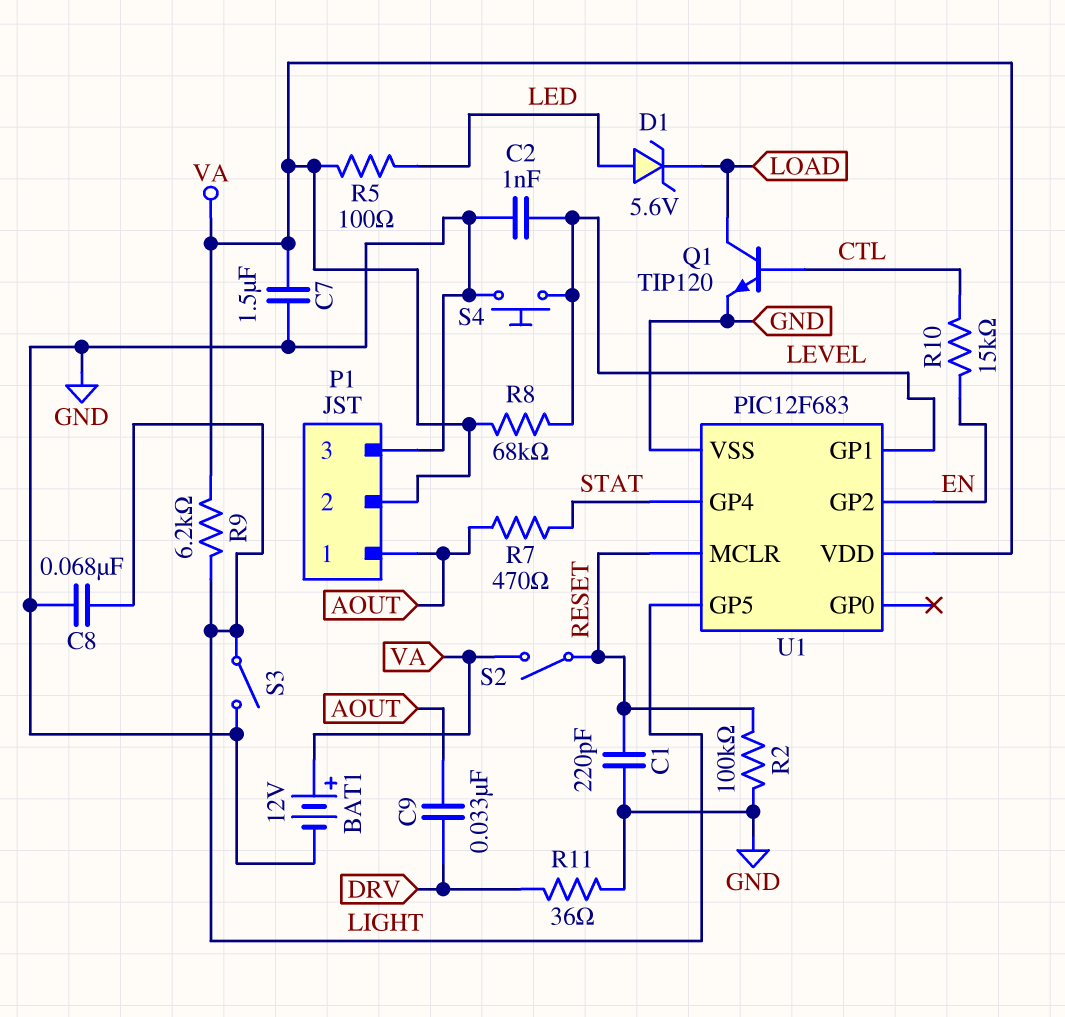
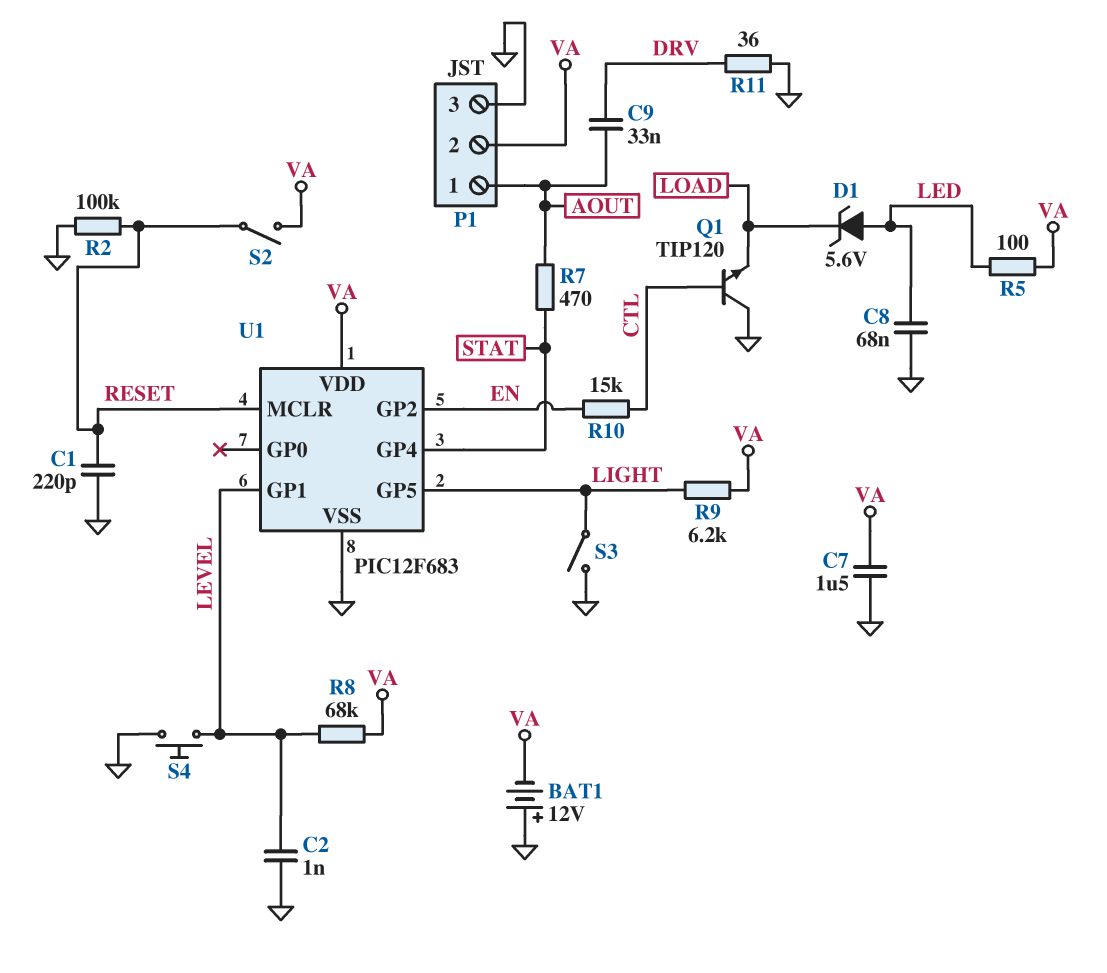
BAT1: 12V (plus VA, minus GND) -> 12V (plus GND, minus VA)
C8: 68nF (GND, LIGHT) -> 68nF (GND, LED)
Q1: NPN TIP120 (B CTL, C LOAD, E GND) -> NPN TIP120 (B CTL, C GND, E LOAD)

